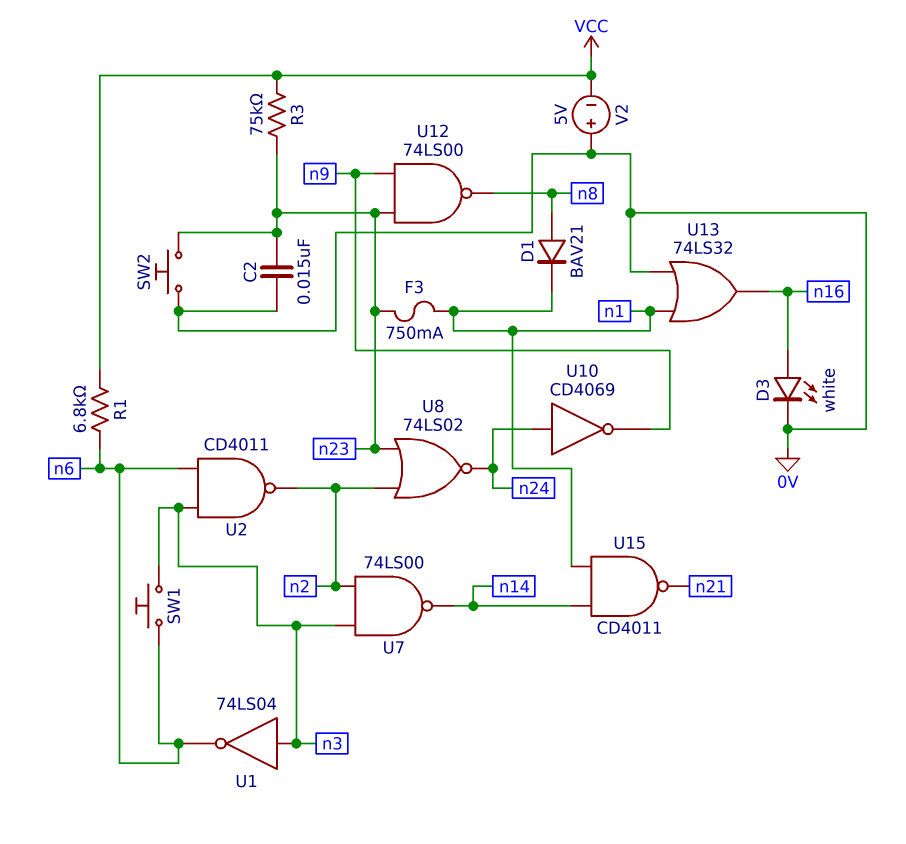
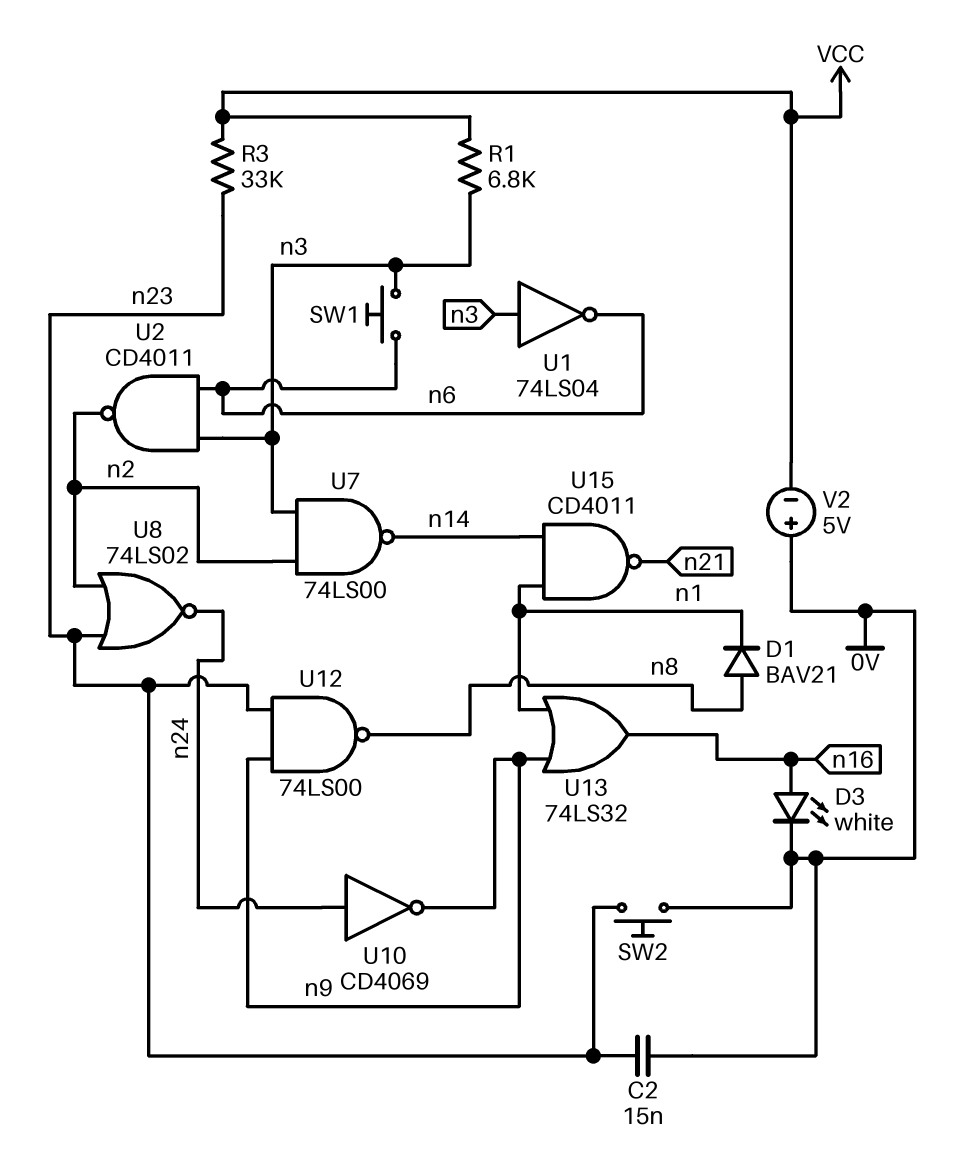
F3: 750mA (n1, n23) -> none
R1: 6.8k (VCC, n6) -> 6.8k (VCC, n3)
R3: 75k (VCC, n23) -> 33k (VCC, n23)
U13: OR 74LS32 (in 0V, in n1, out n16) -> OR 74LS32 (in n1, in n9, out n16)

